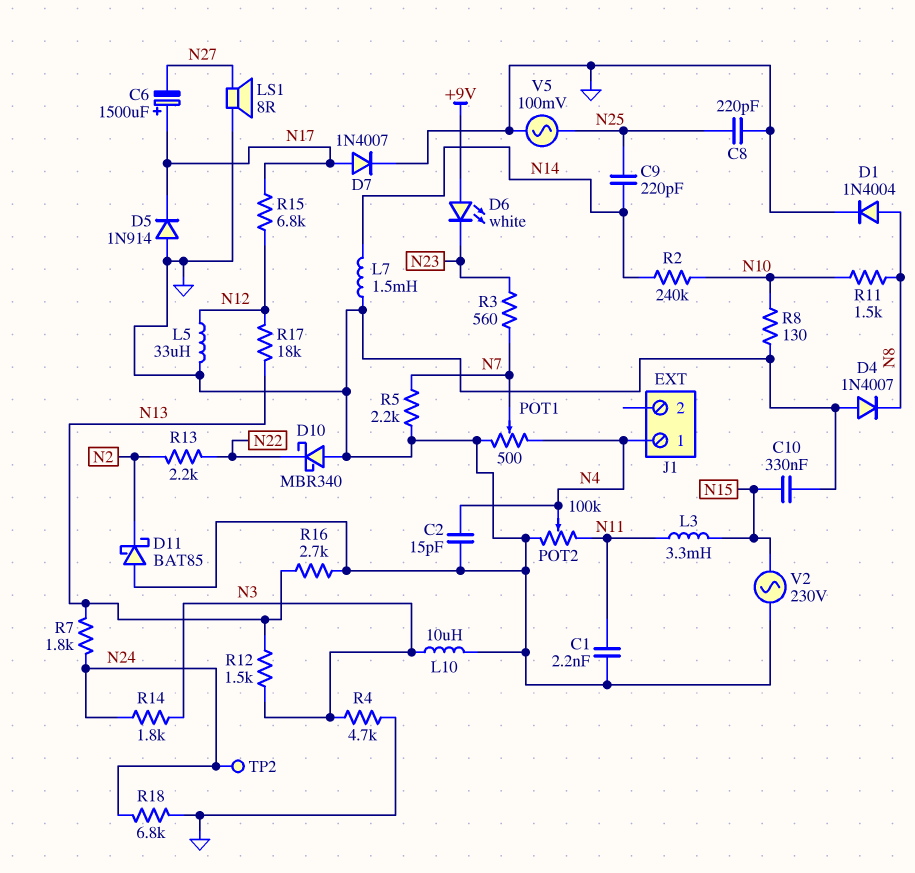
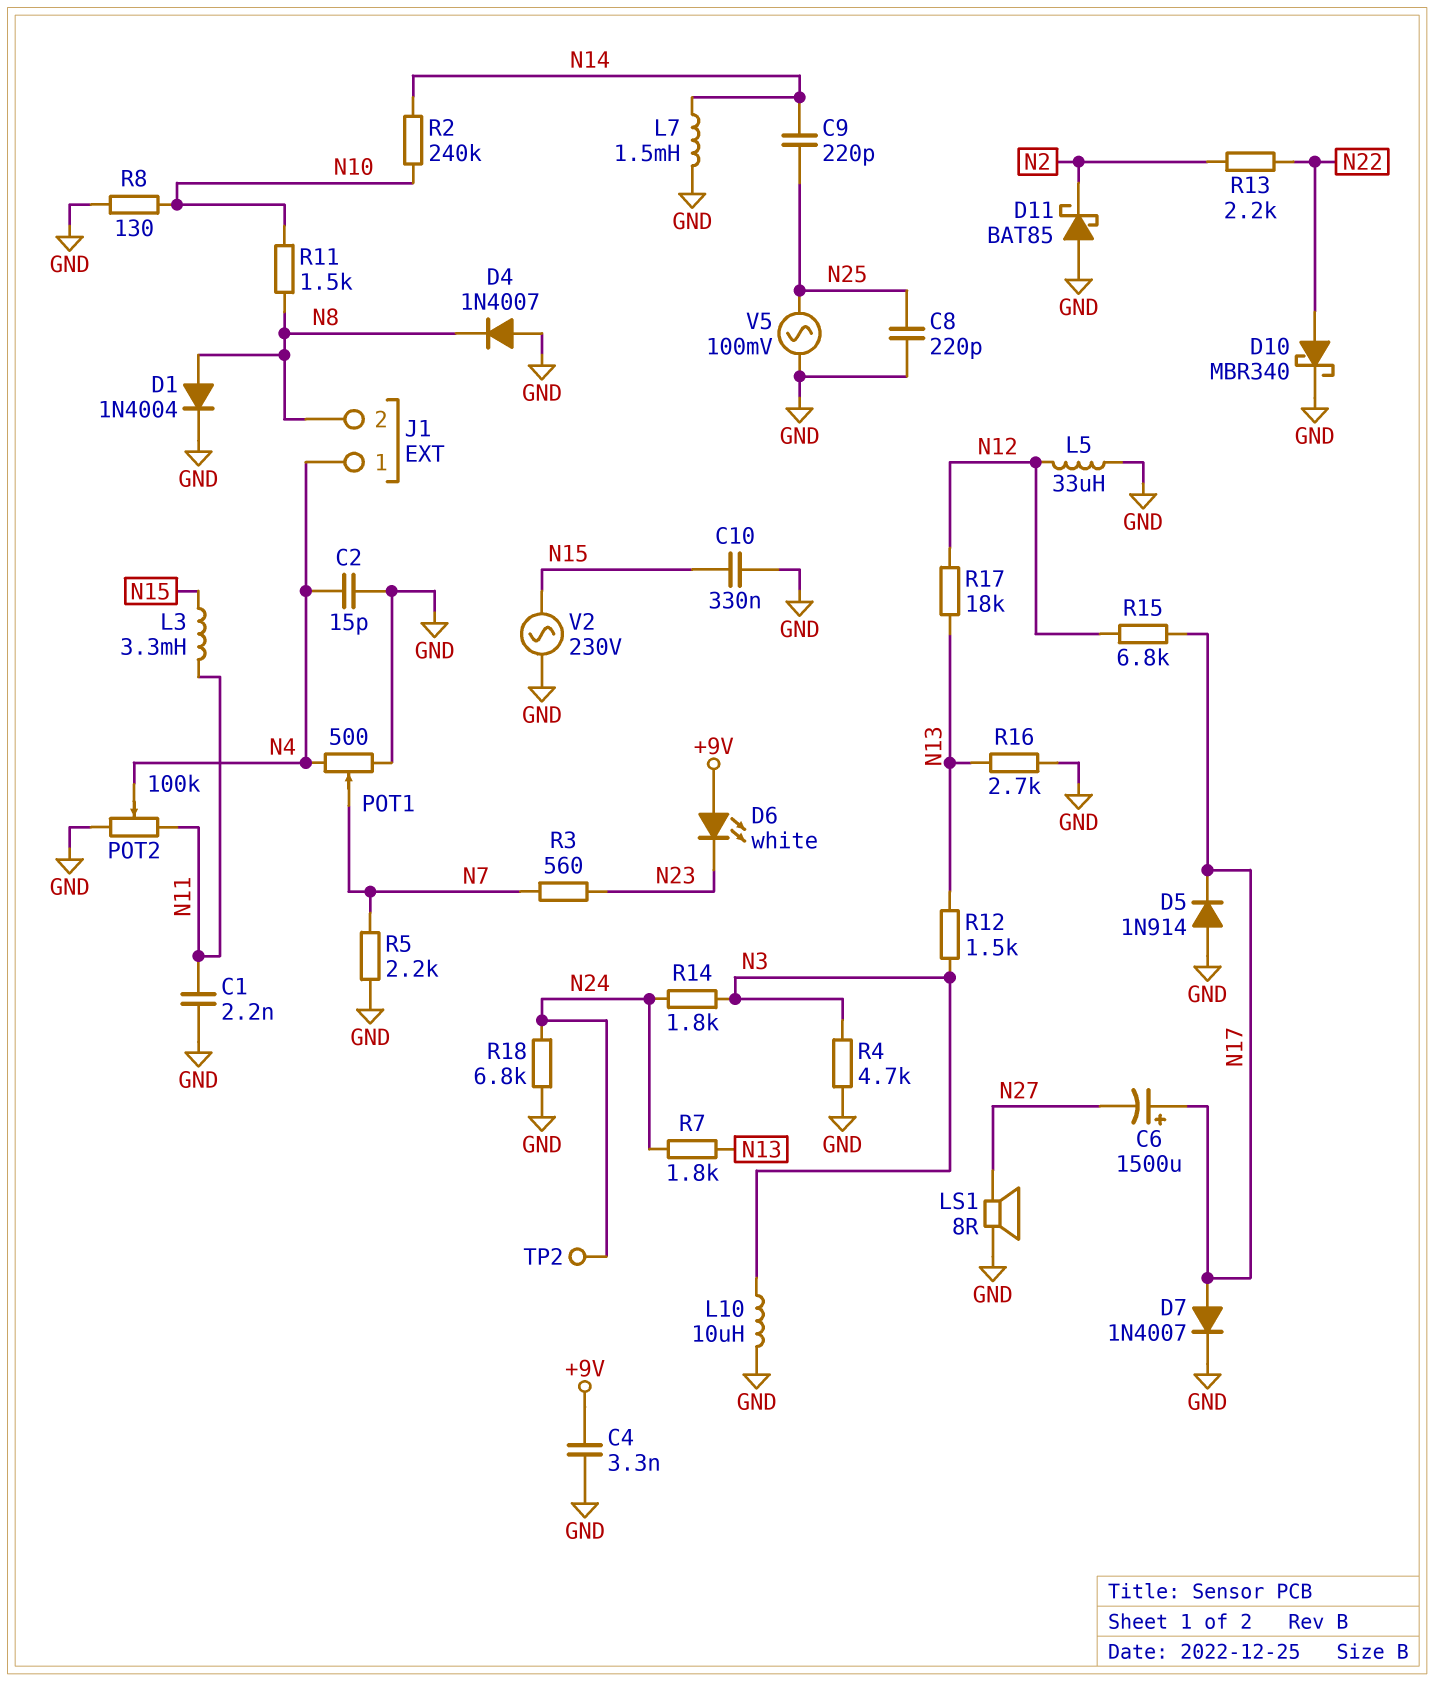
C4: none -> 3.3nF (+9V, GND)
D10: schottky MBR340 (A GND, K N22) -> schottky MBR340 (A N22, K GND)
J1 pin 2: none -> N8

